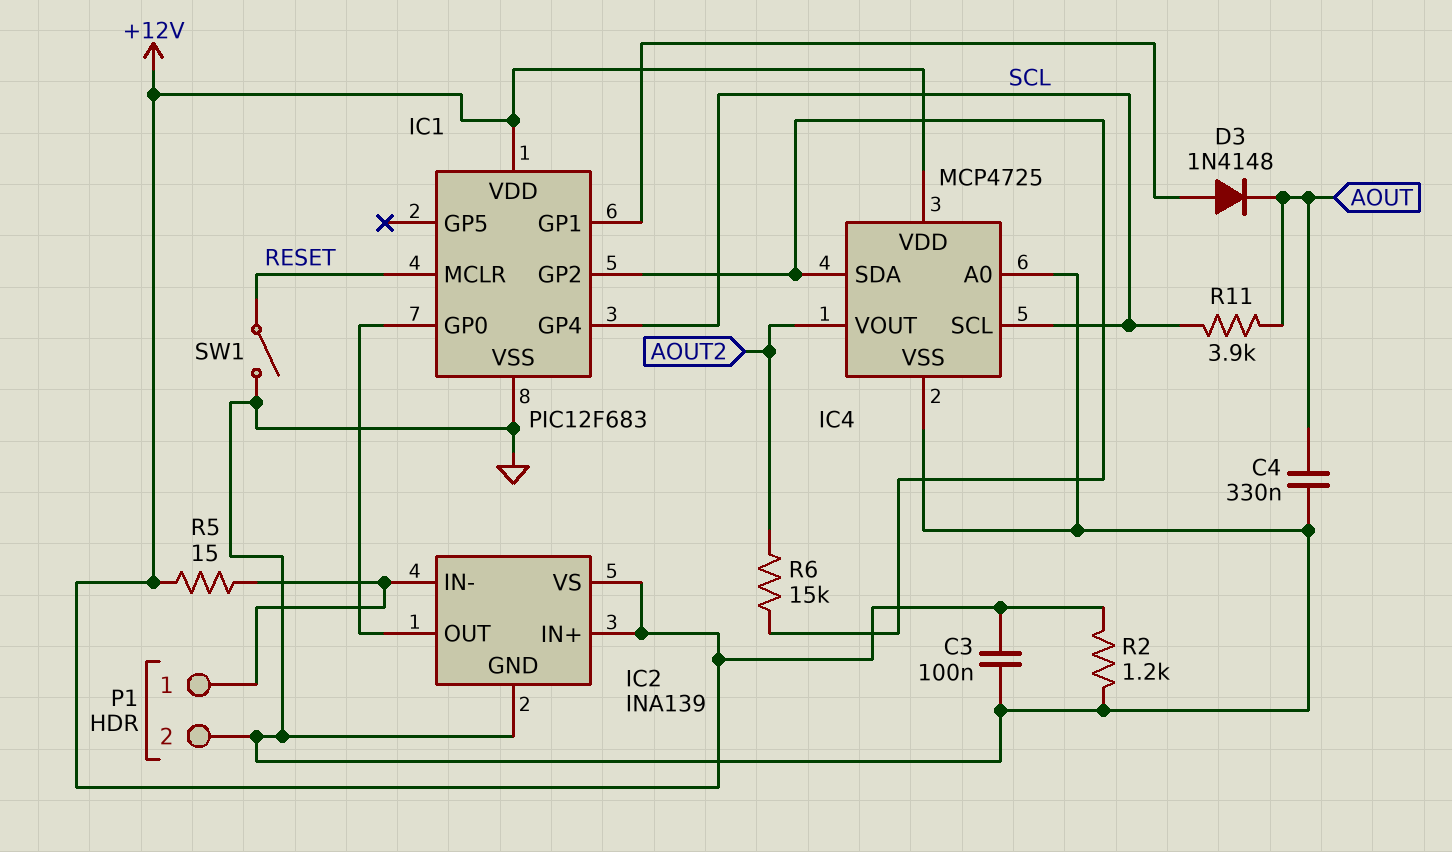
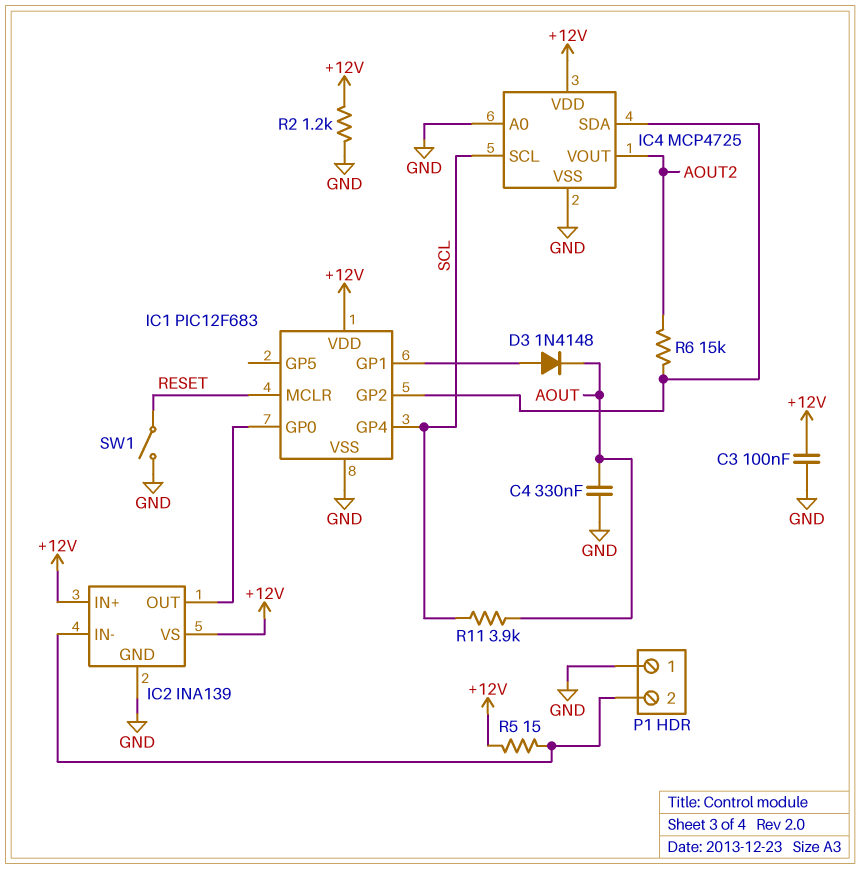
P1 pin 1: IC2/IN- -> GND
P1 pin 2: GND -> IC2/IN-

